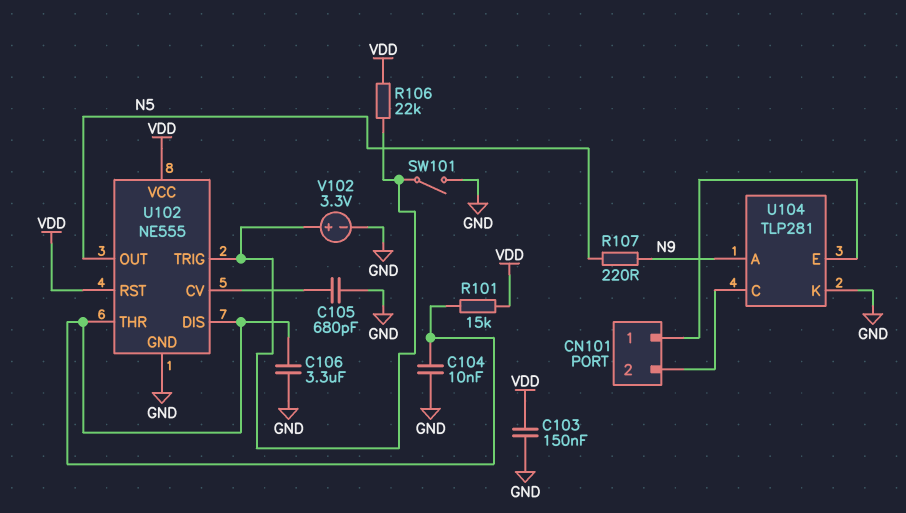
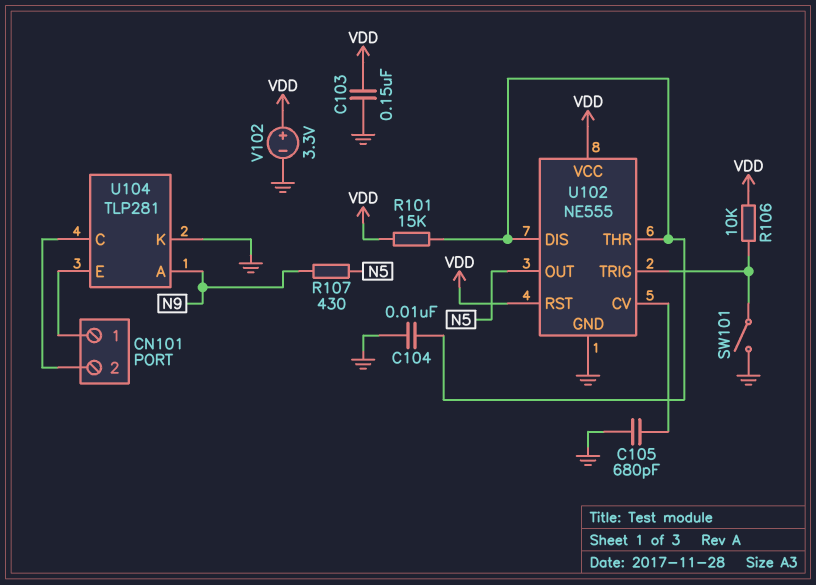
C106: 3.3uF (GND, U102/DIS) -> none
R106: 22k (U102/TRIG, VDD) -> 10k (U102/TRIG, VDD)
R107: 220 (N5, N9) -> 430 (N5, N9)
V102: 3.3V (plus U102/TRIG, minus GND) -> 3.3V (plus VDD, minus GND)

